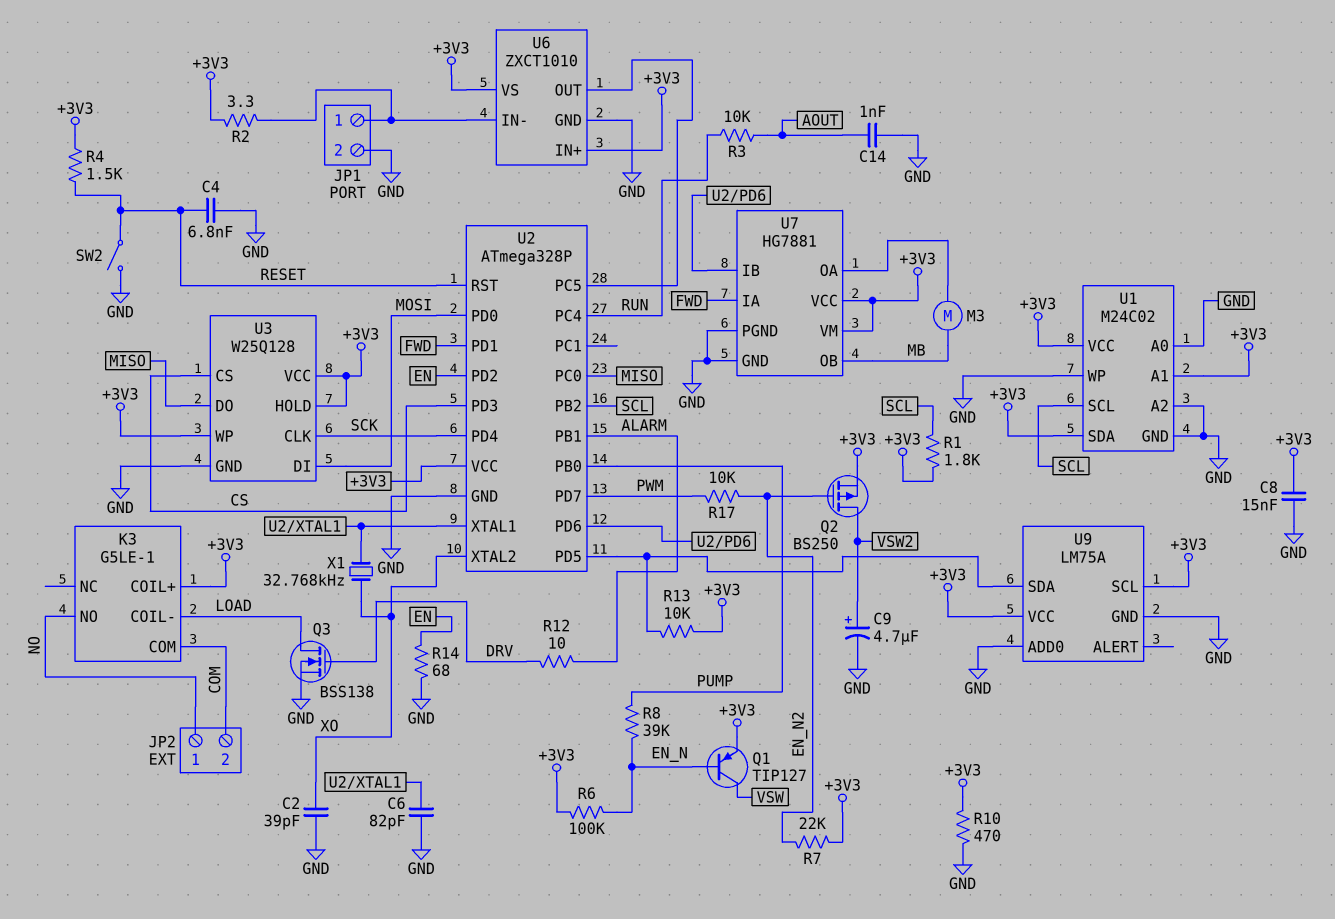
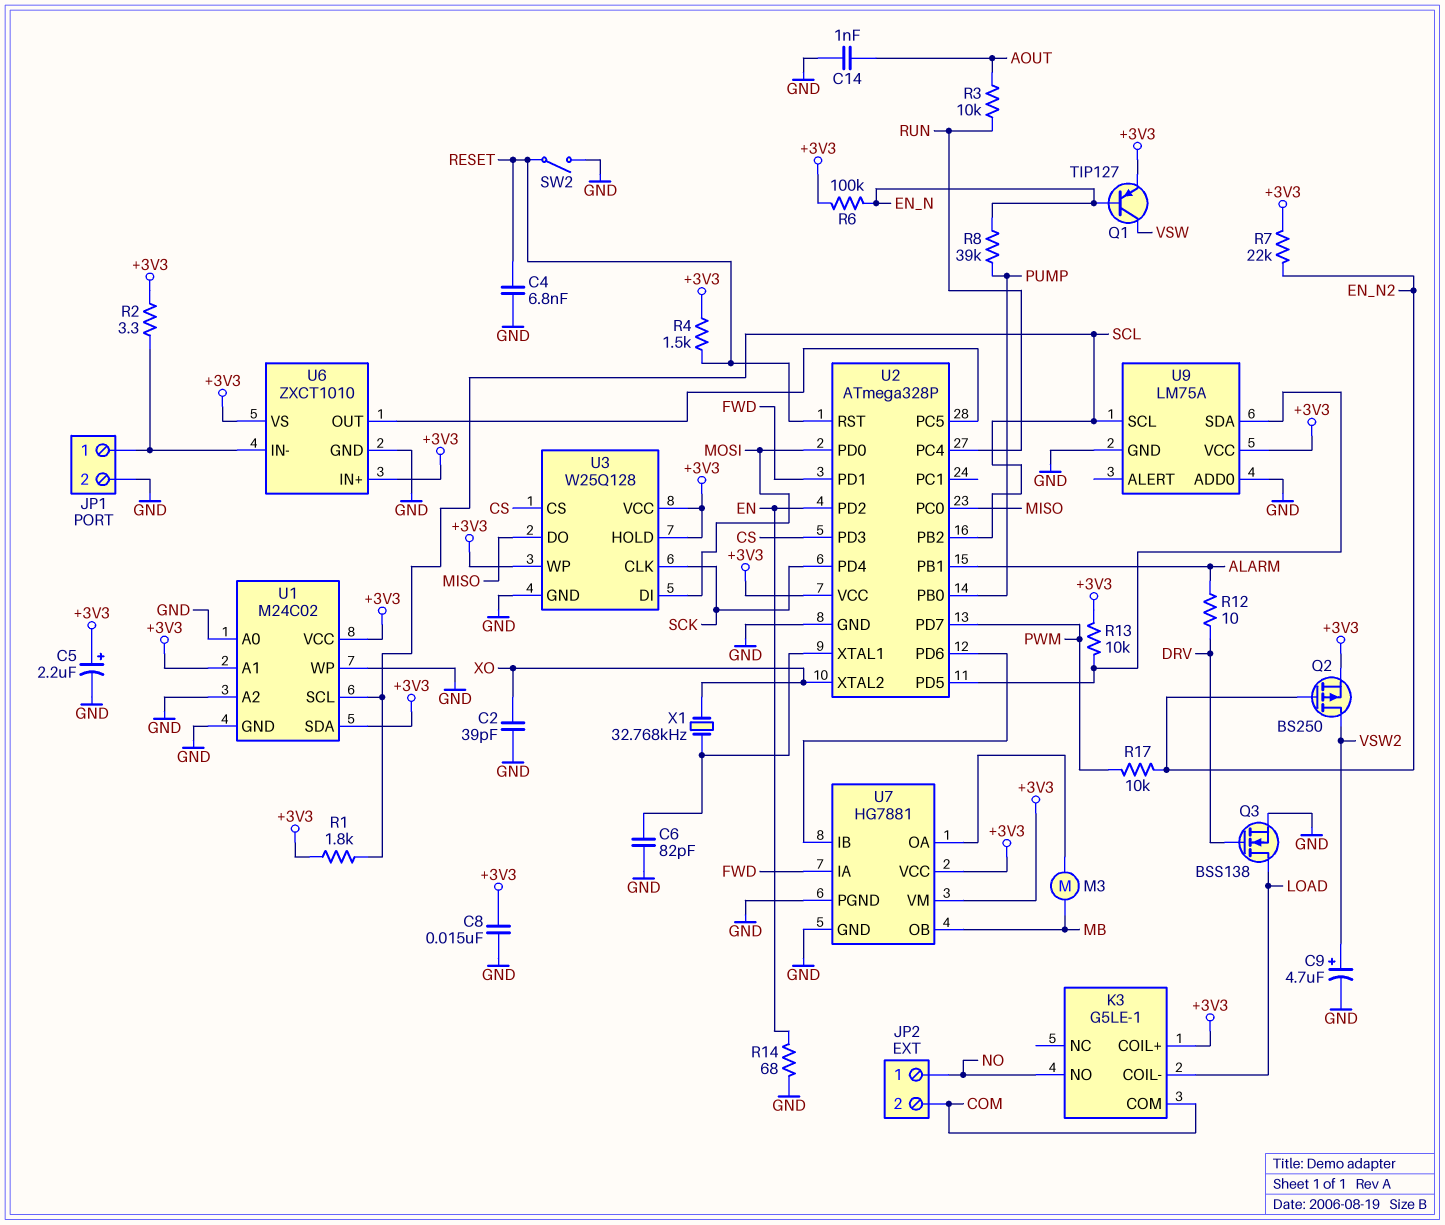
C5: none -> 2.2uF (plus +3V3, minus GND)
R10: 470 (+3V3, GND) -> none
U9 pin SCL: +3V3 -> SCL

